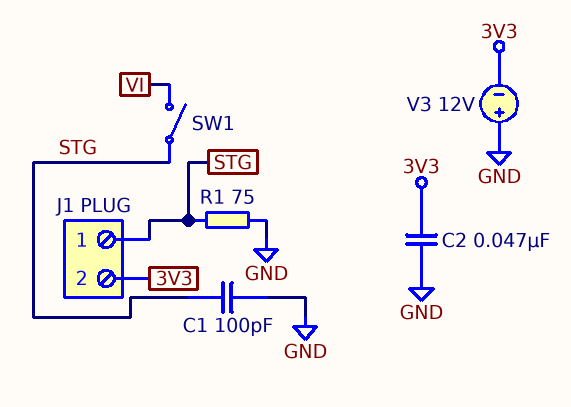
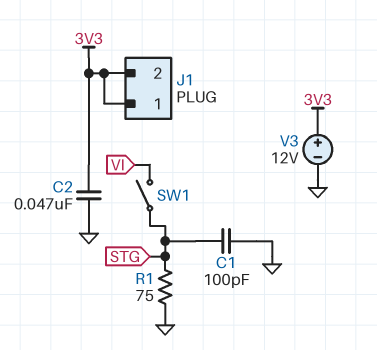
J1 pin 1: STG -> 3V3
V3: 12V (plus GND, minus 3V3) -> 12V (plus 3V3, minus GND)

